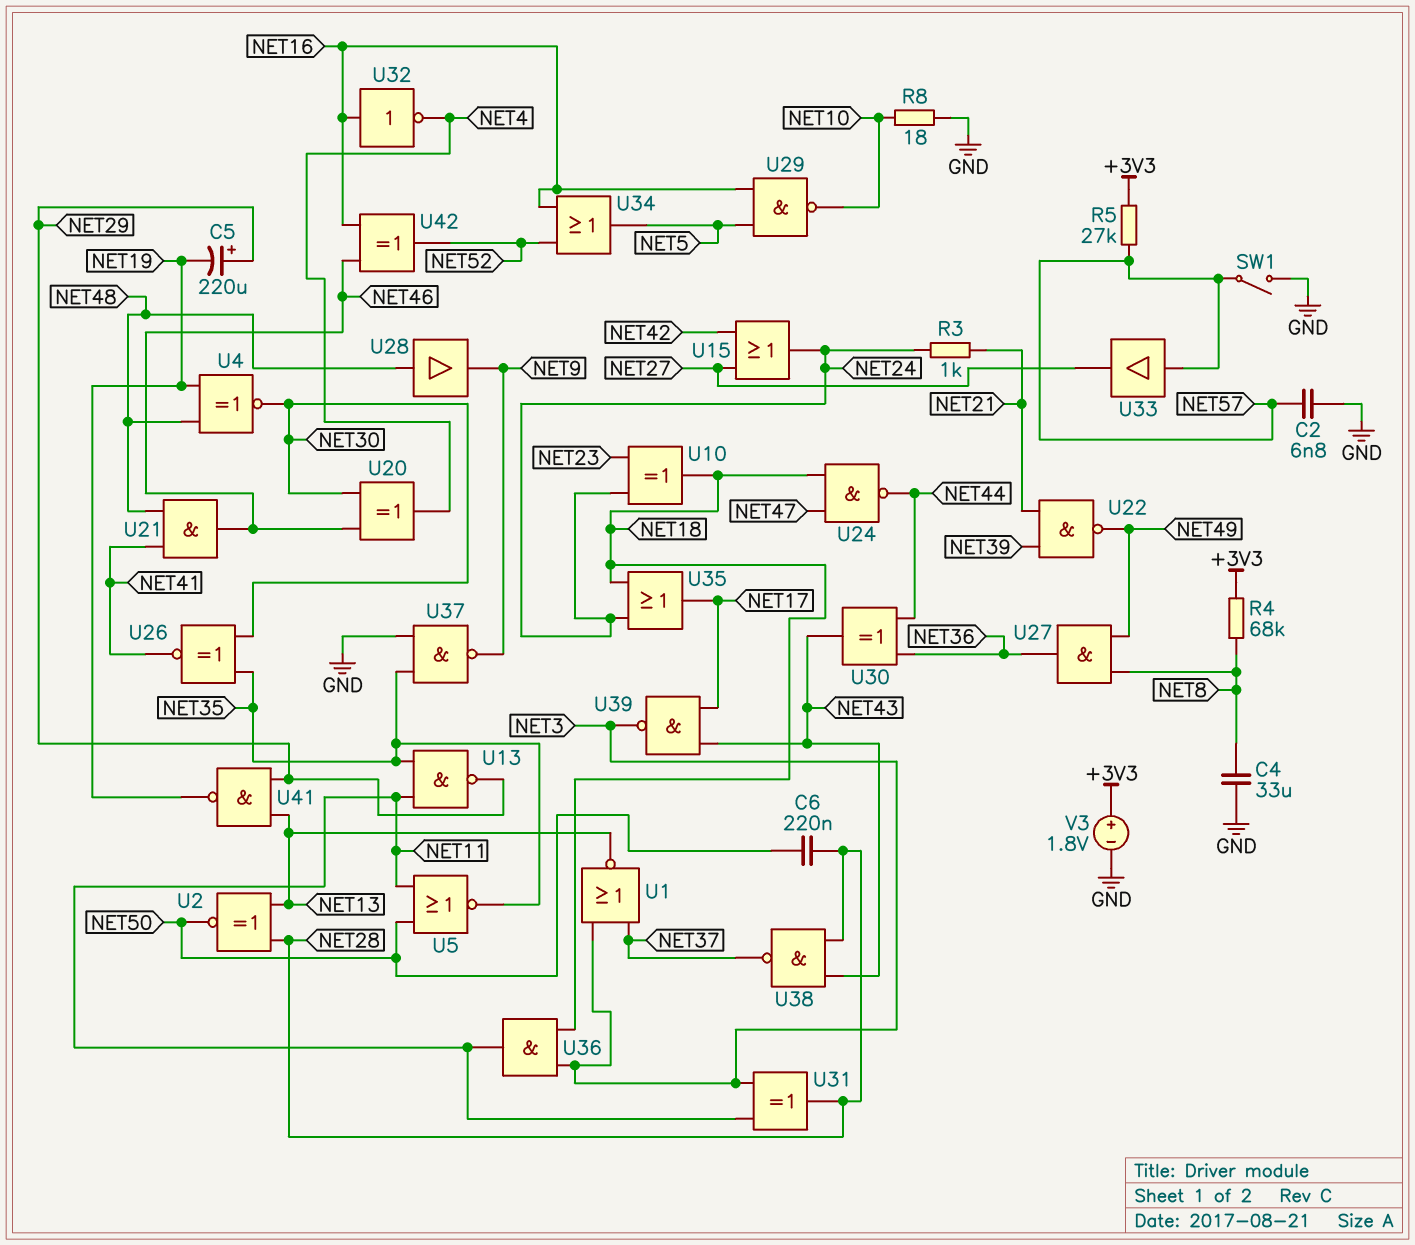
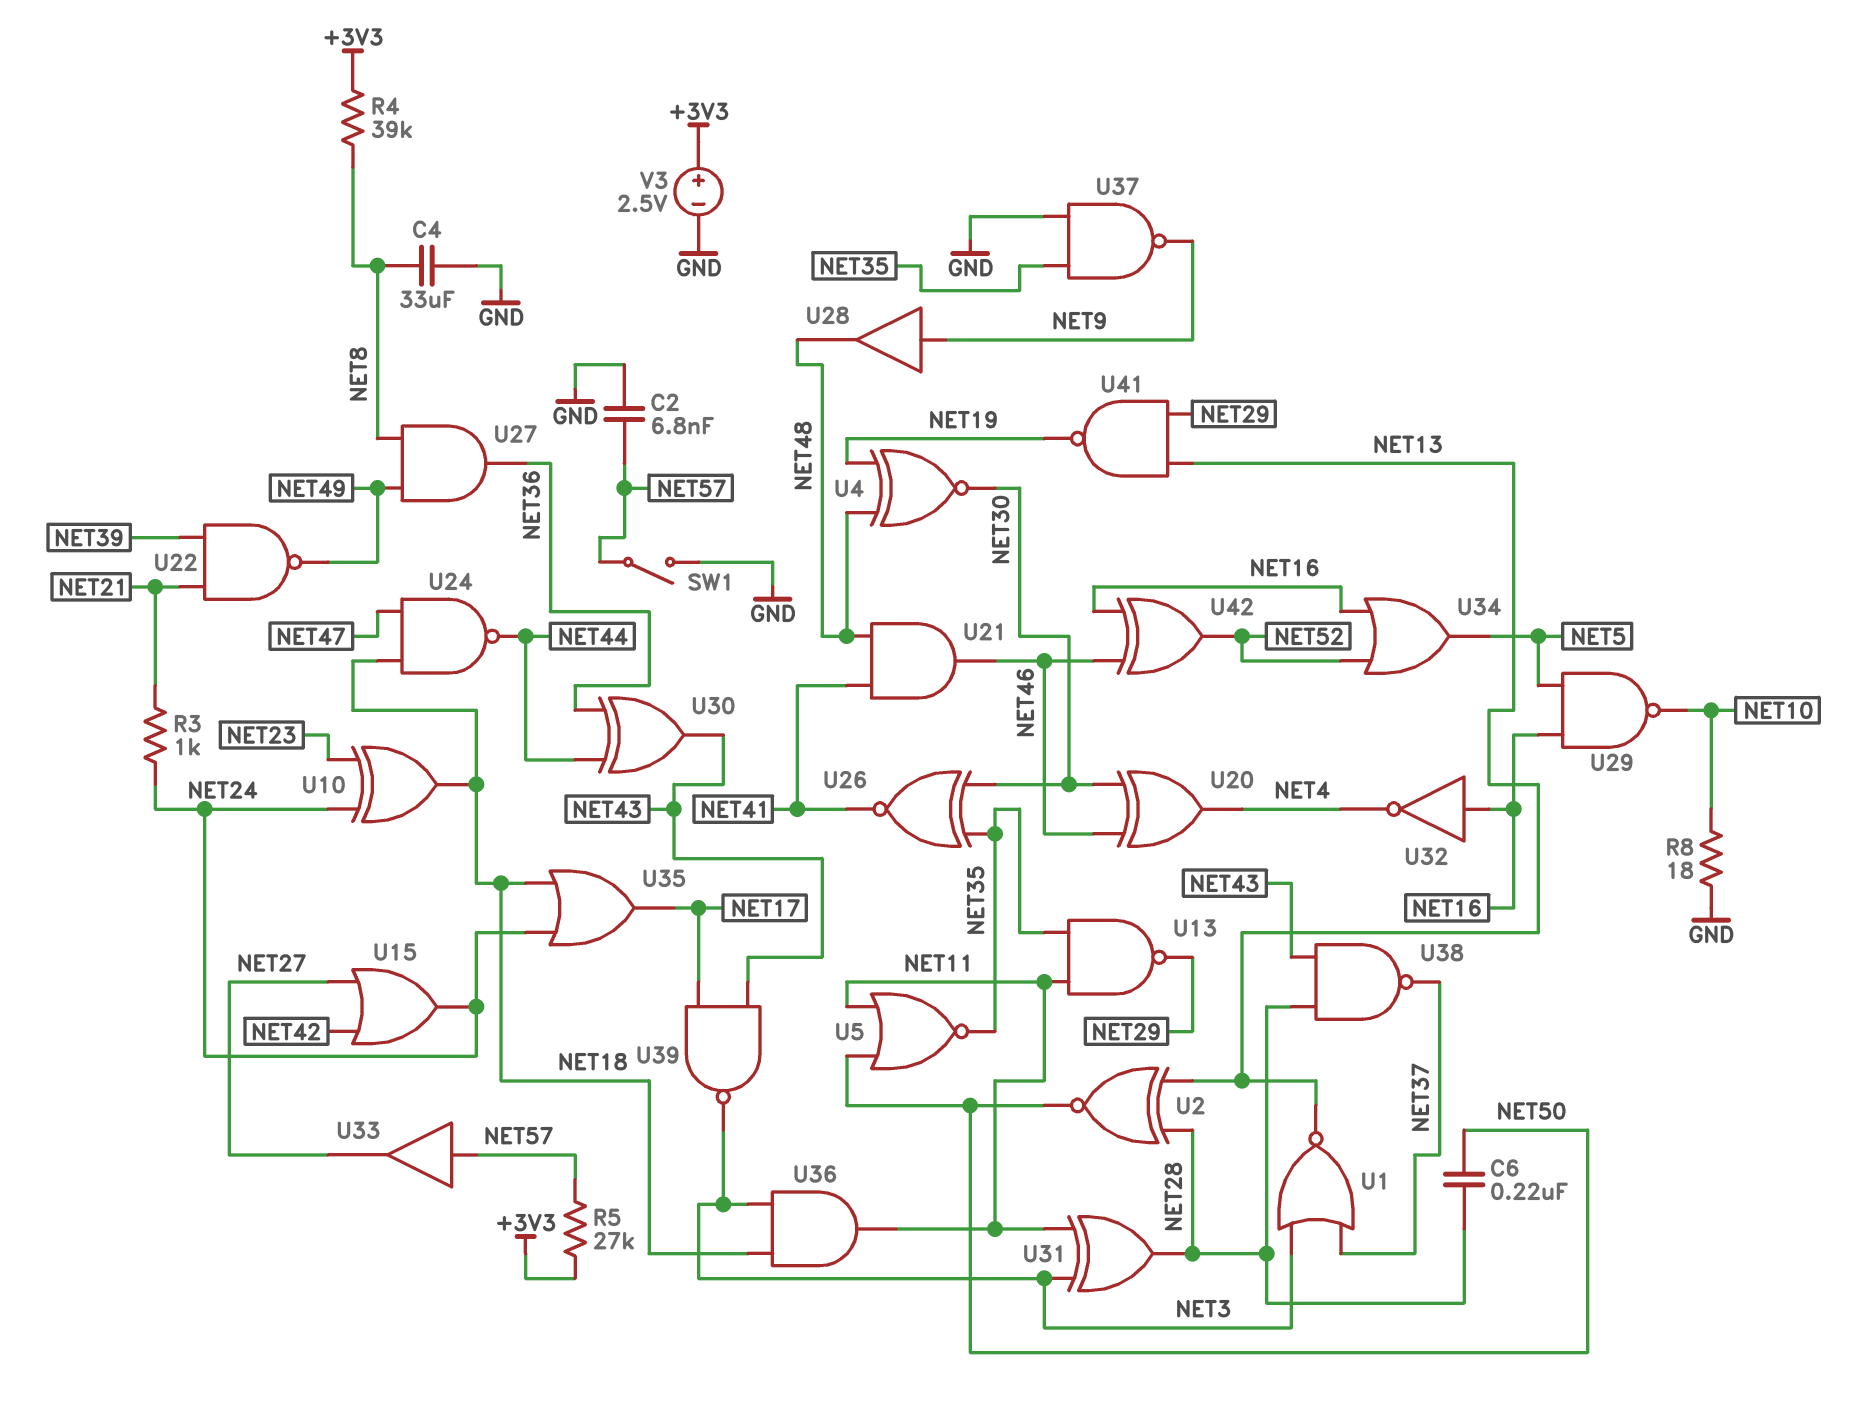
C5: 220uF (plus NET29, minus NET19) -> none
R4: 68k (+3V3, NET8) -> 39k (+3V3, NET8)
U28: buffer (in NET48, out NET9) -> buffer (in NET9, out NET48)
V3: 1.8V (plus +3V3, minus GND) -> 2.5V (plus +3V3, minus GND)

